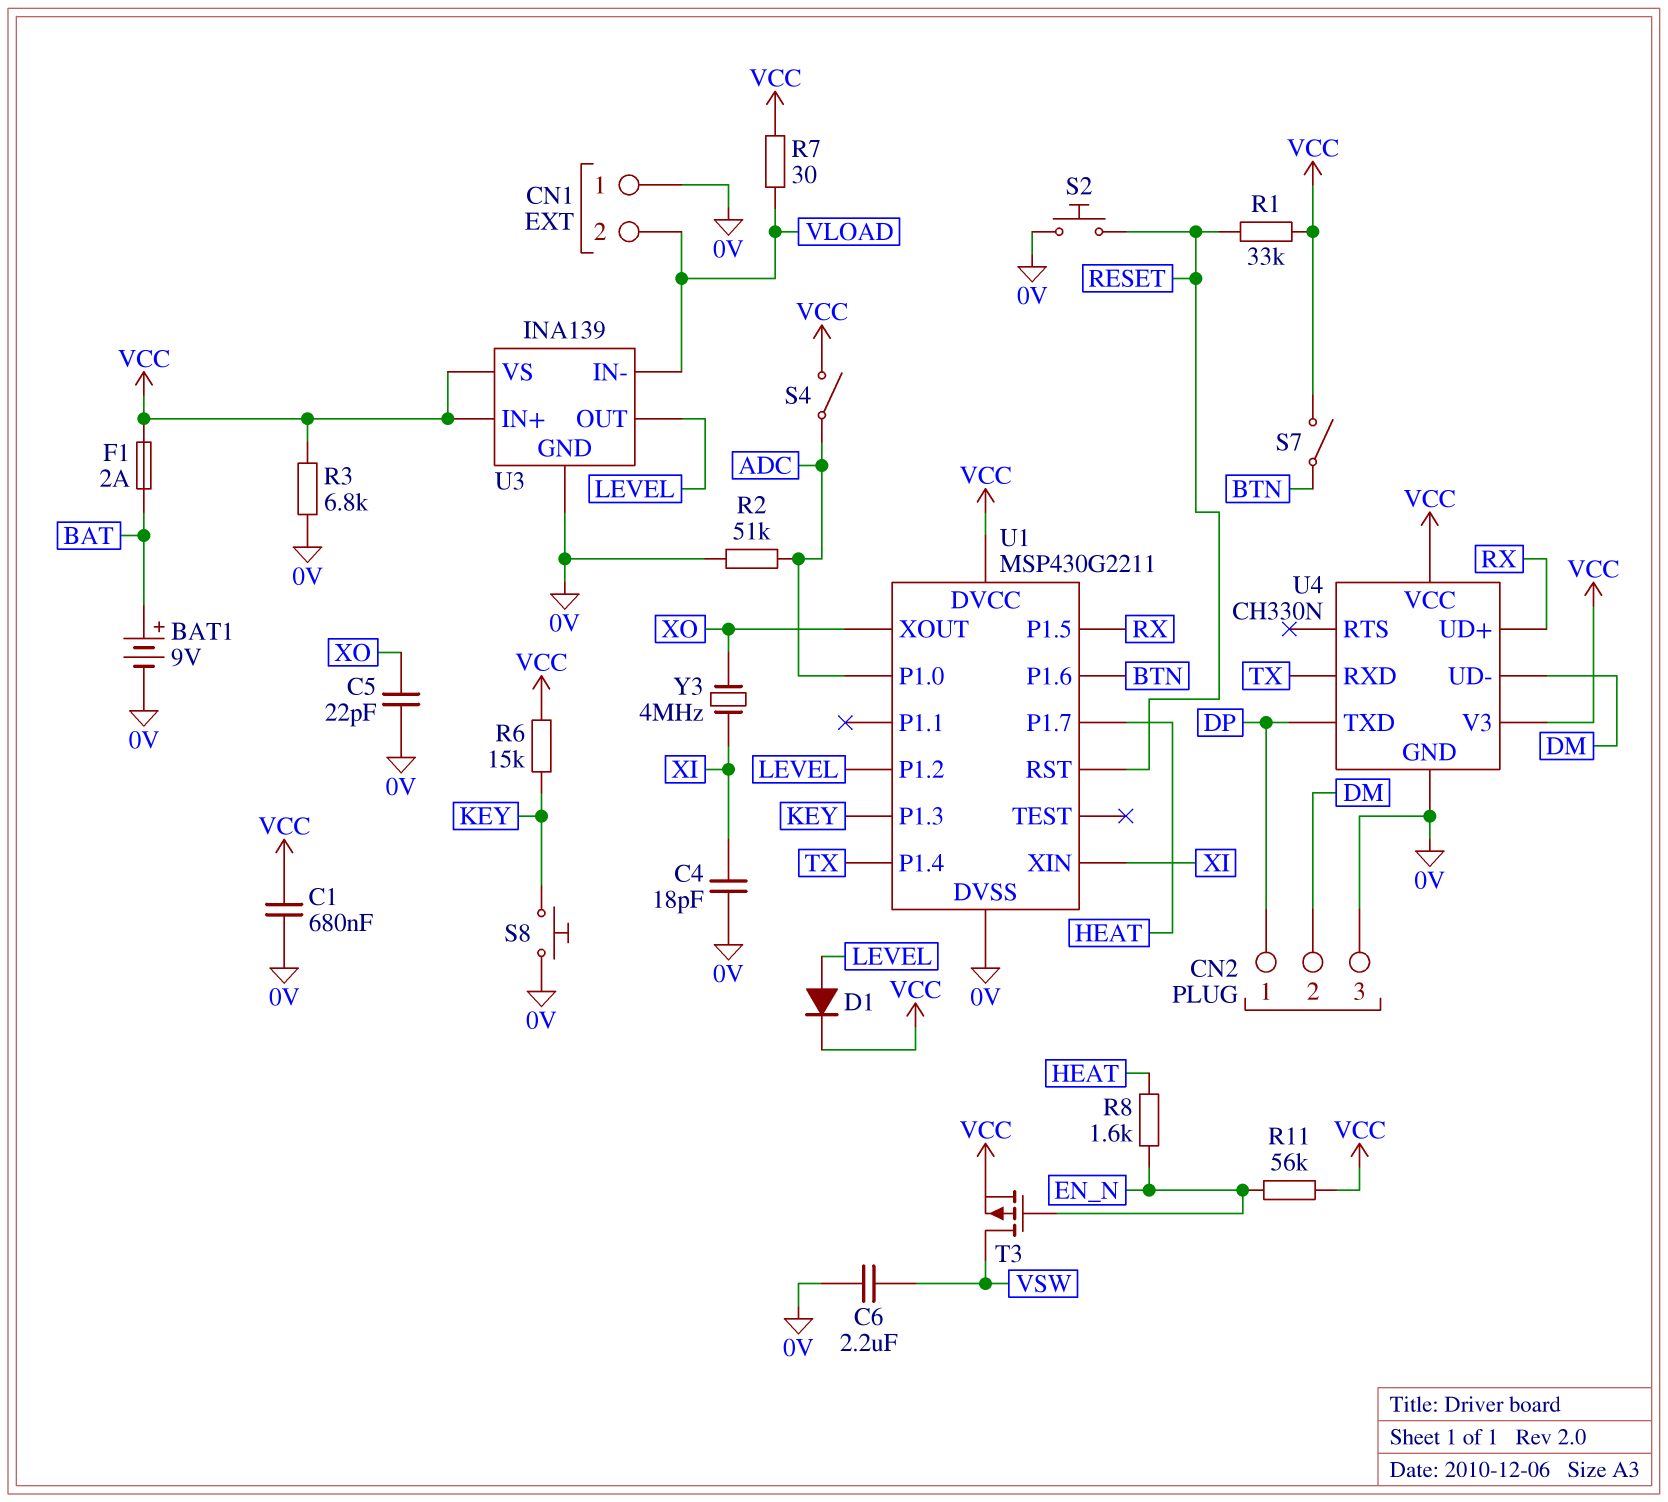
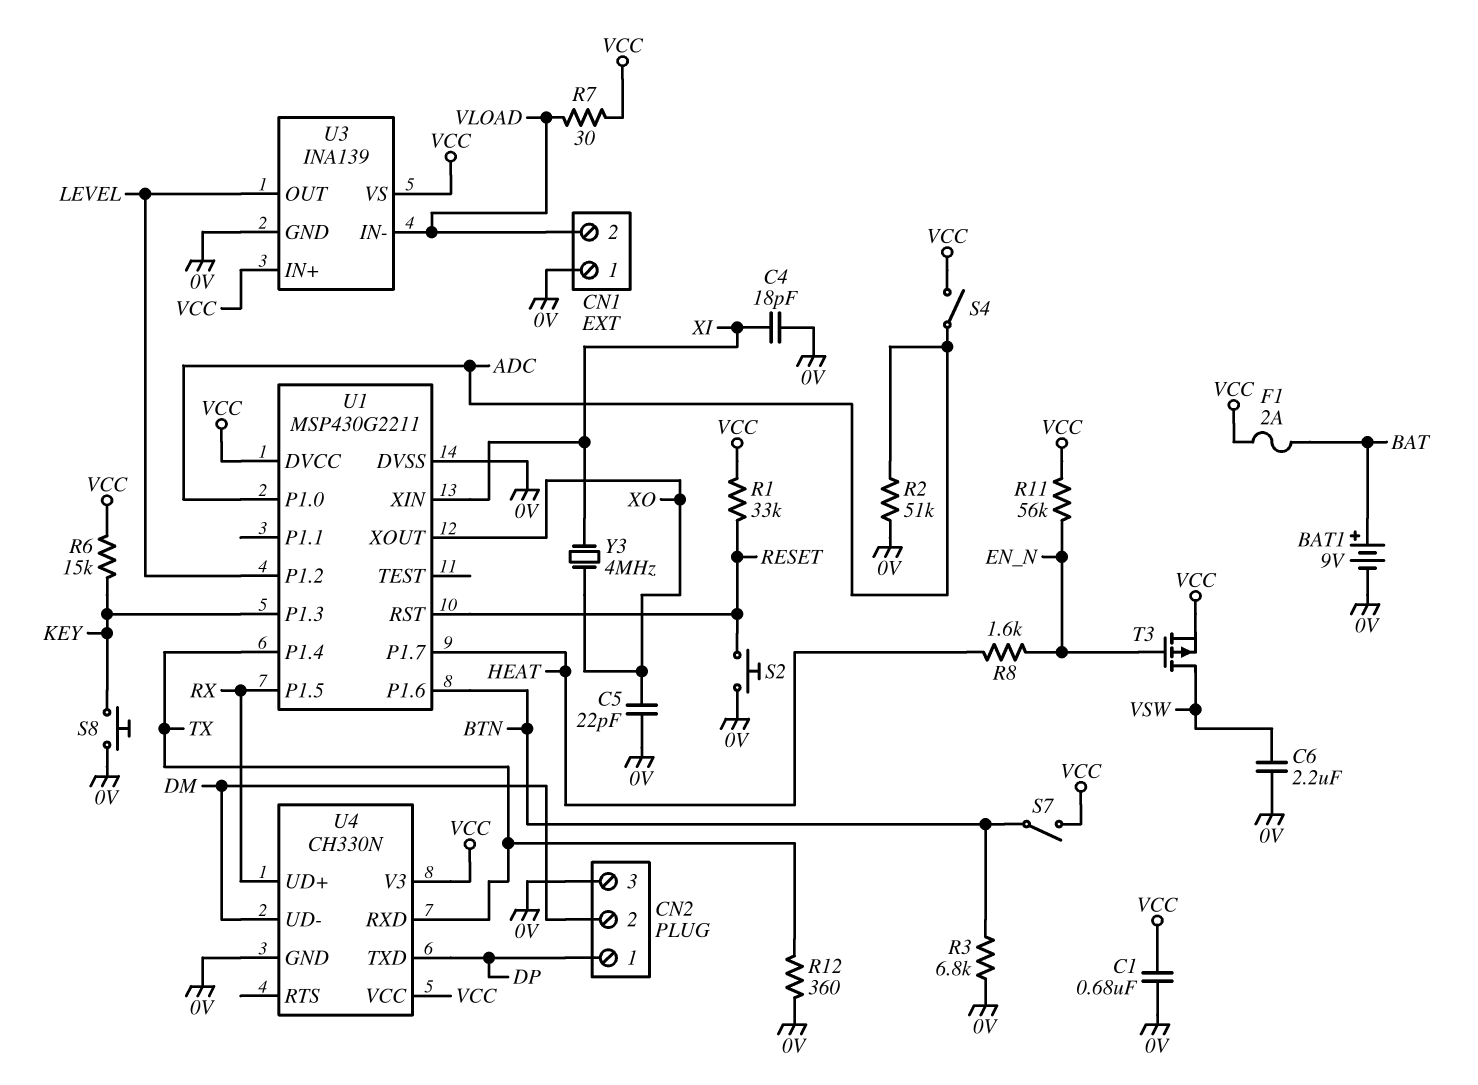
D1: diode (A LEVEL, K VCC) -> none
R3: 6.8k (0V, VCC) -> 6.8k (0V, BTN)
R12: none -> 360 (0V, TX)

